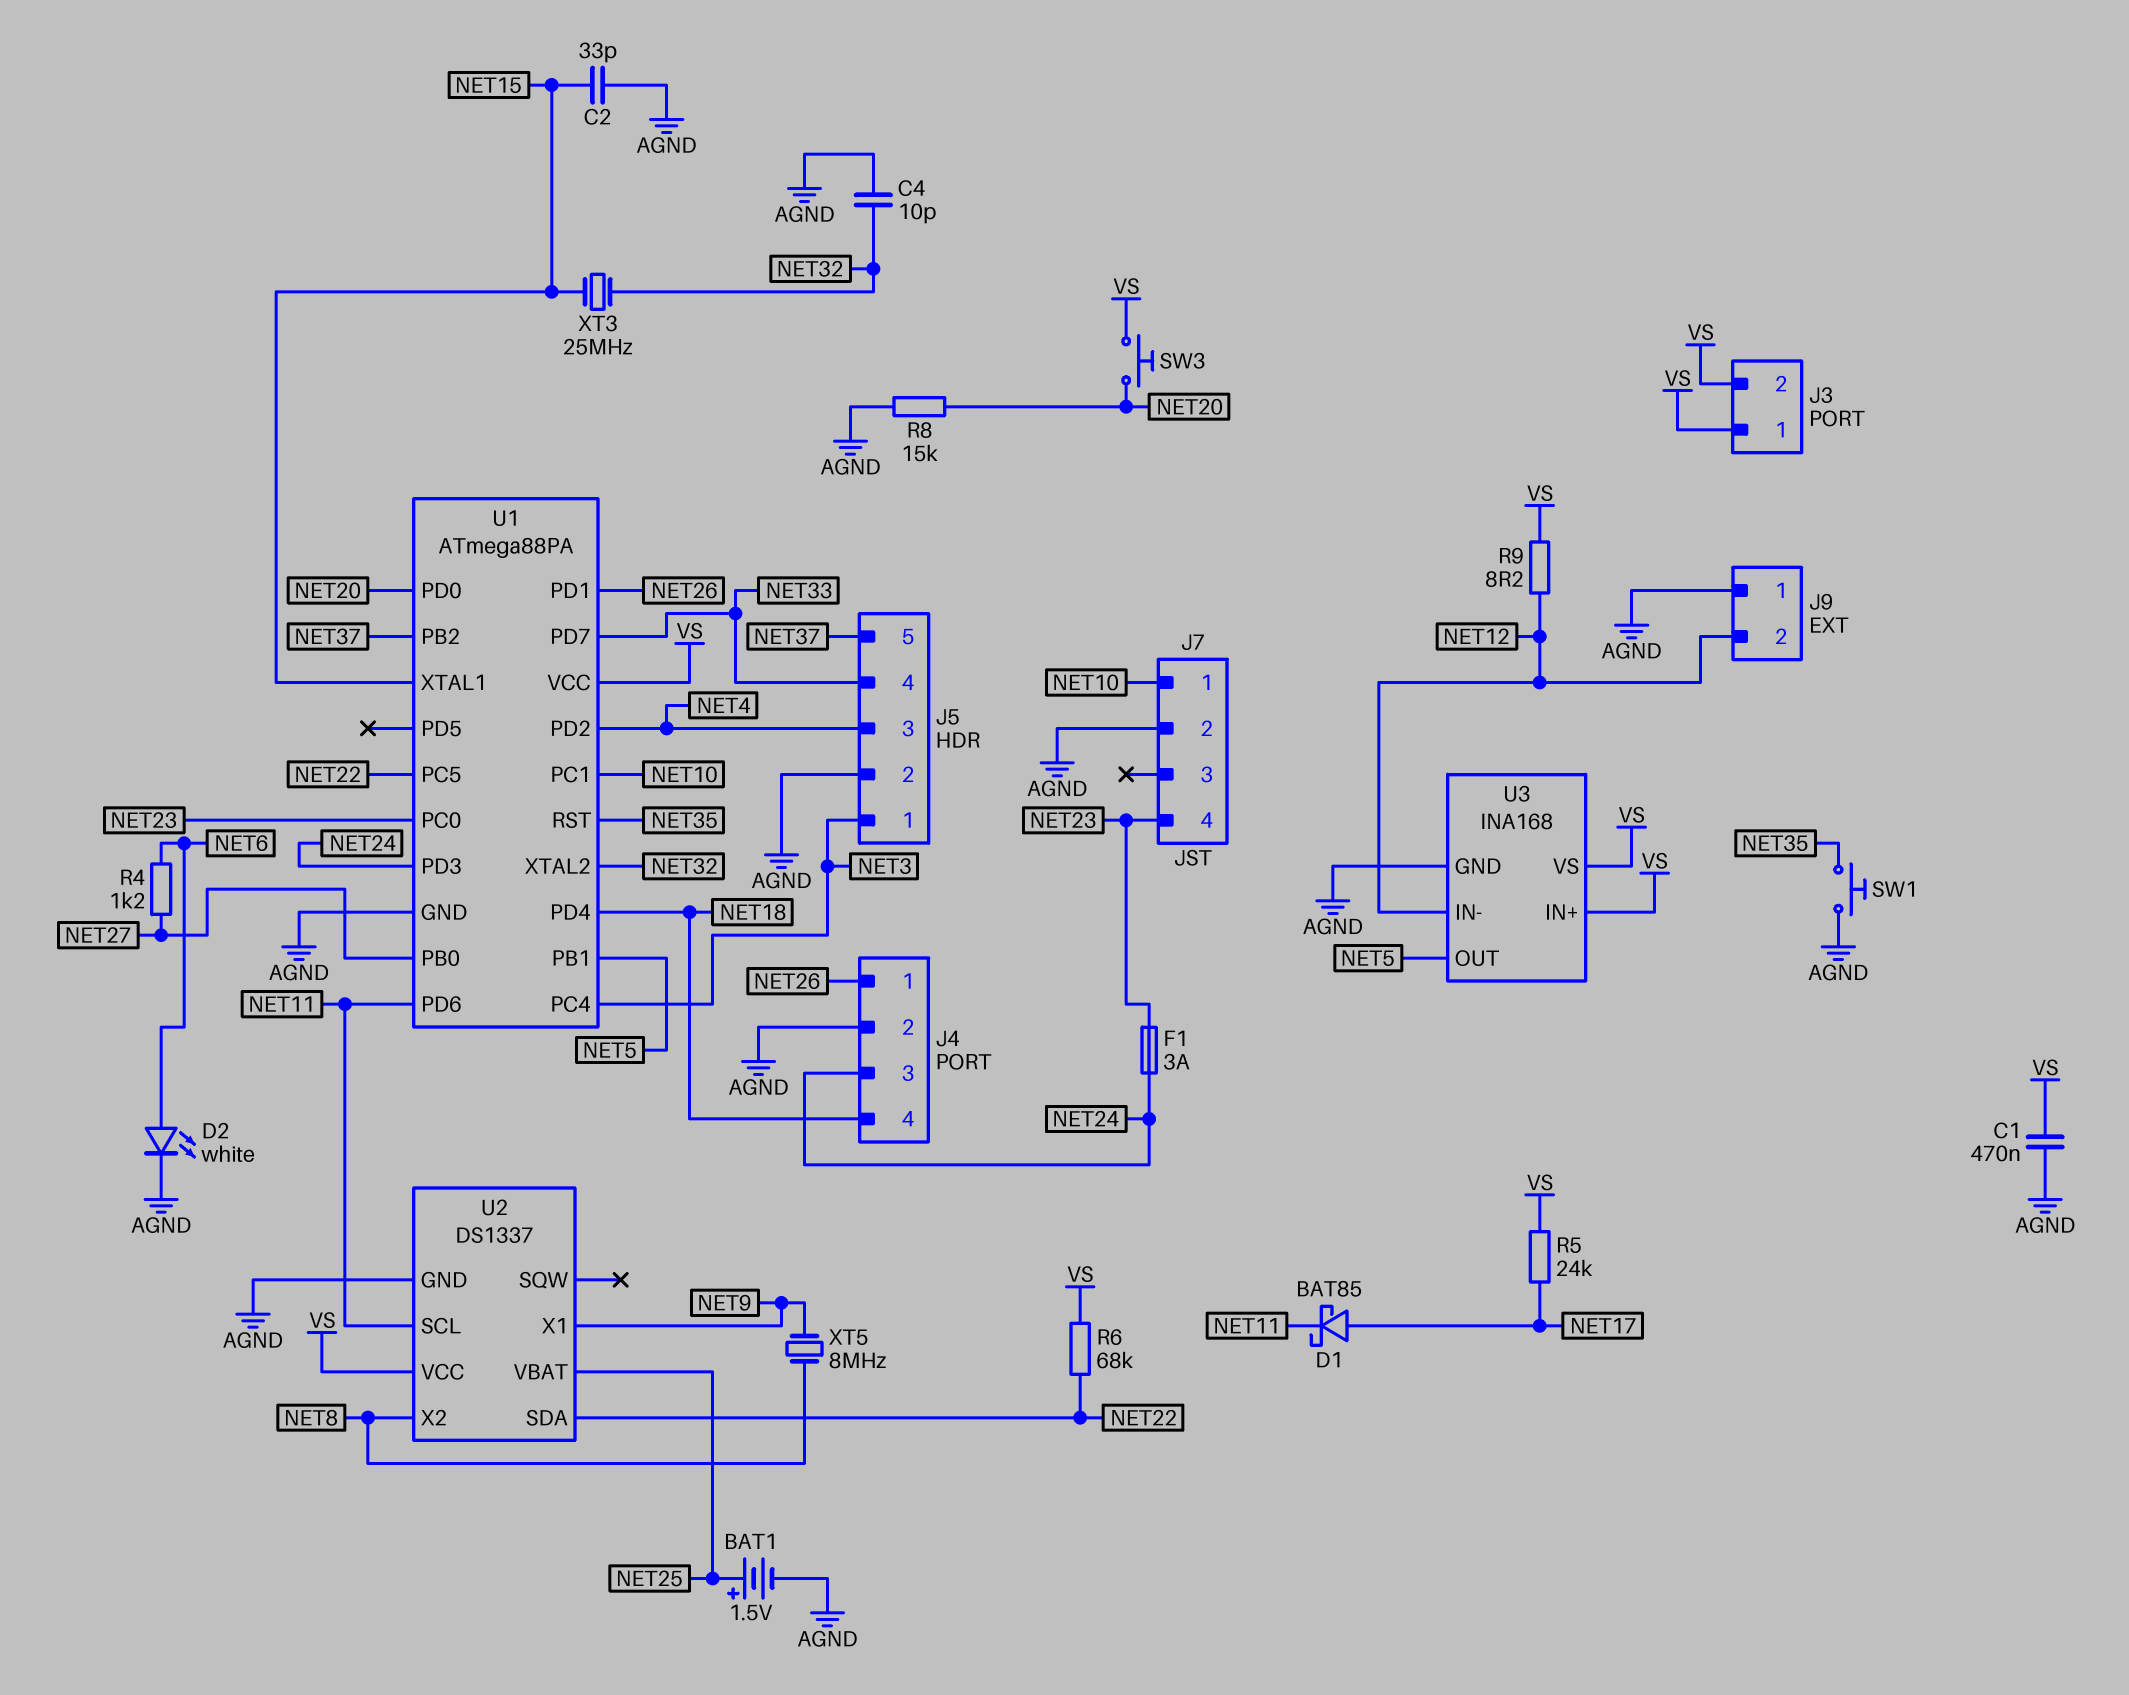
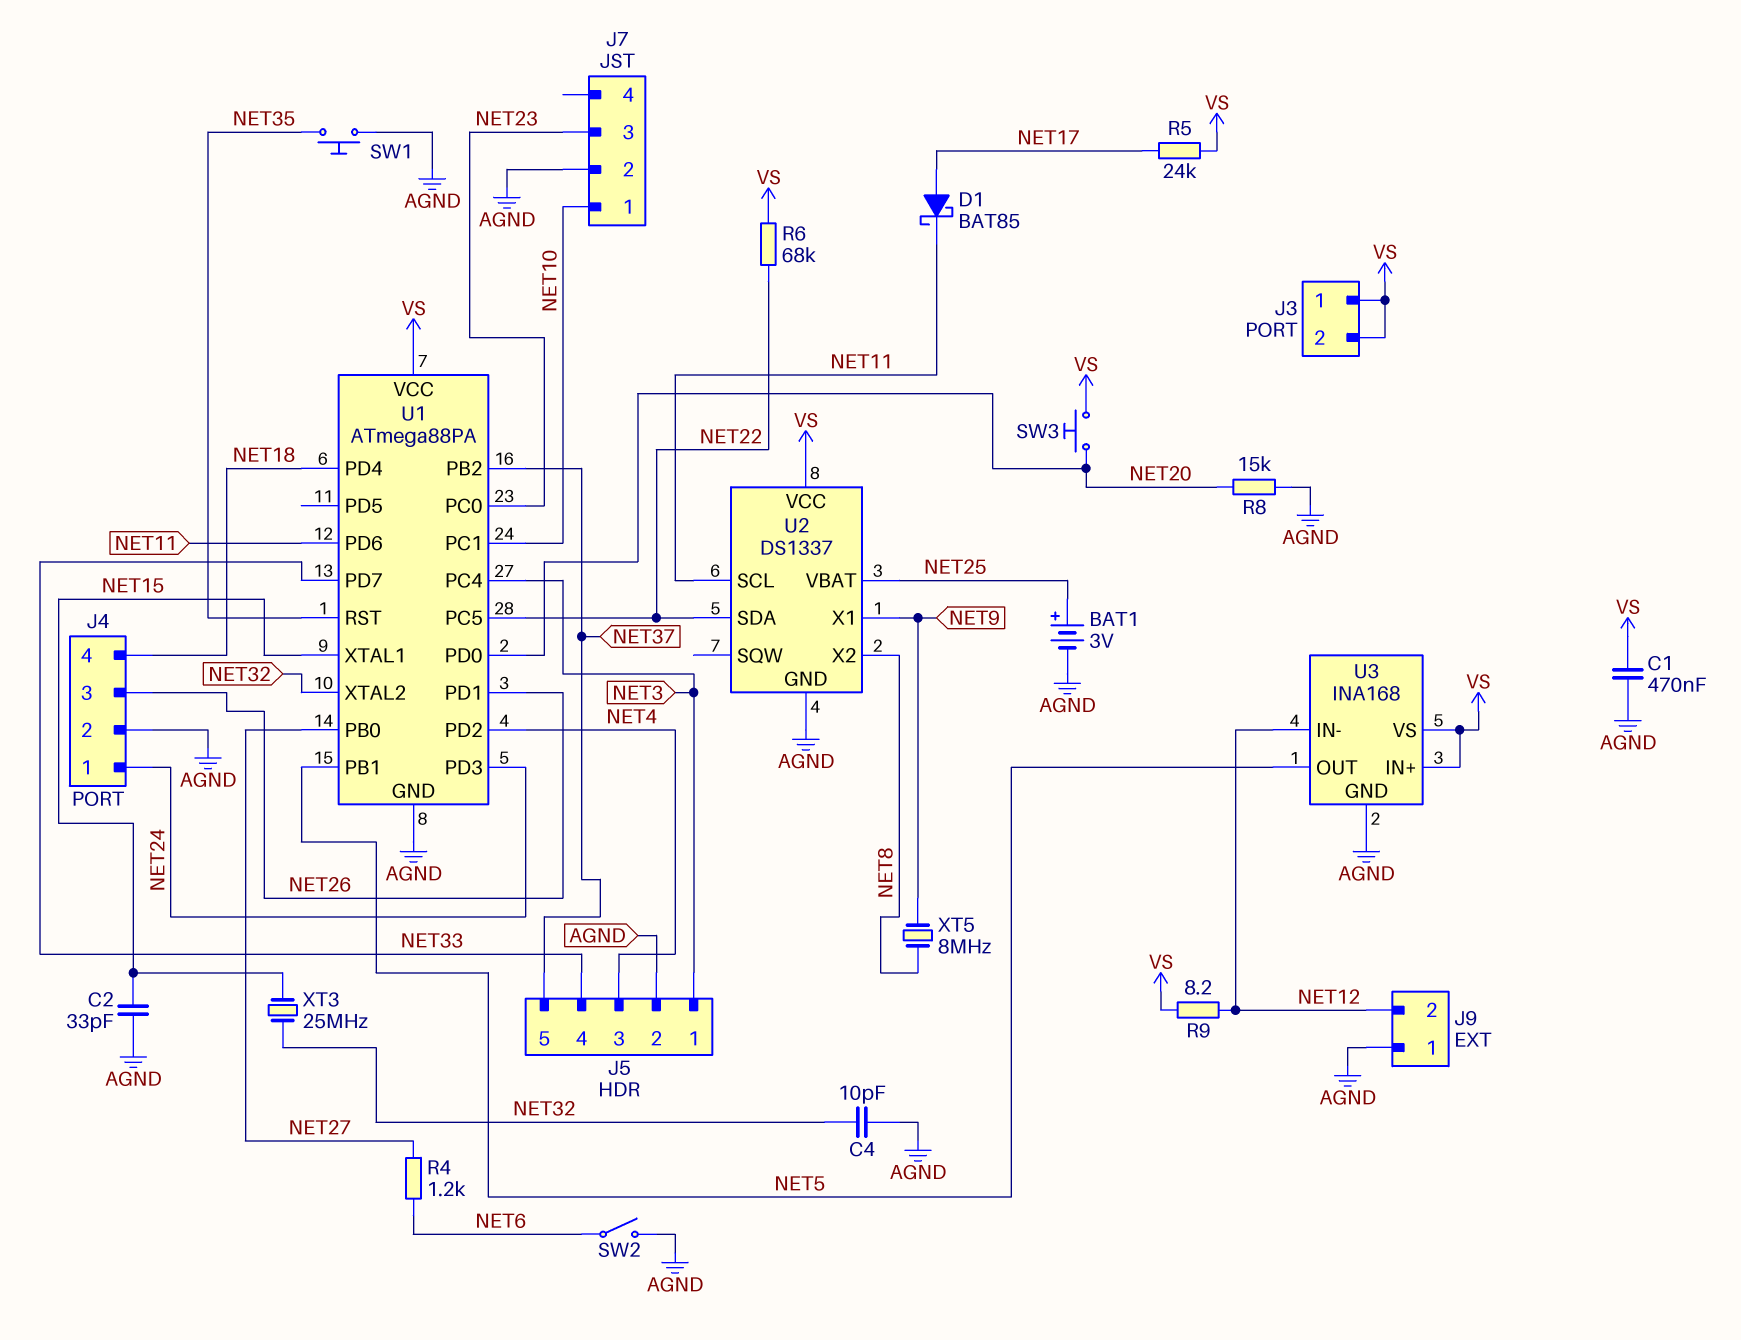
BAT1: 1.5V (plus NET25, minus AGND) -> 3V (plus NET25, minus AGND)
D2: LED white (A NET6, K AGND) -> none
F1: 3A (NET23, NET24) -> none
J4 pin 1: NET26 -> NET24
J4 pin 3: NET24 -> NET26
J7 pin 3: none -> NET23
J7 pin 4: NET23 -> none
SW2: none -> switch (AGND, NET6)

